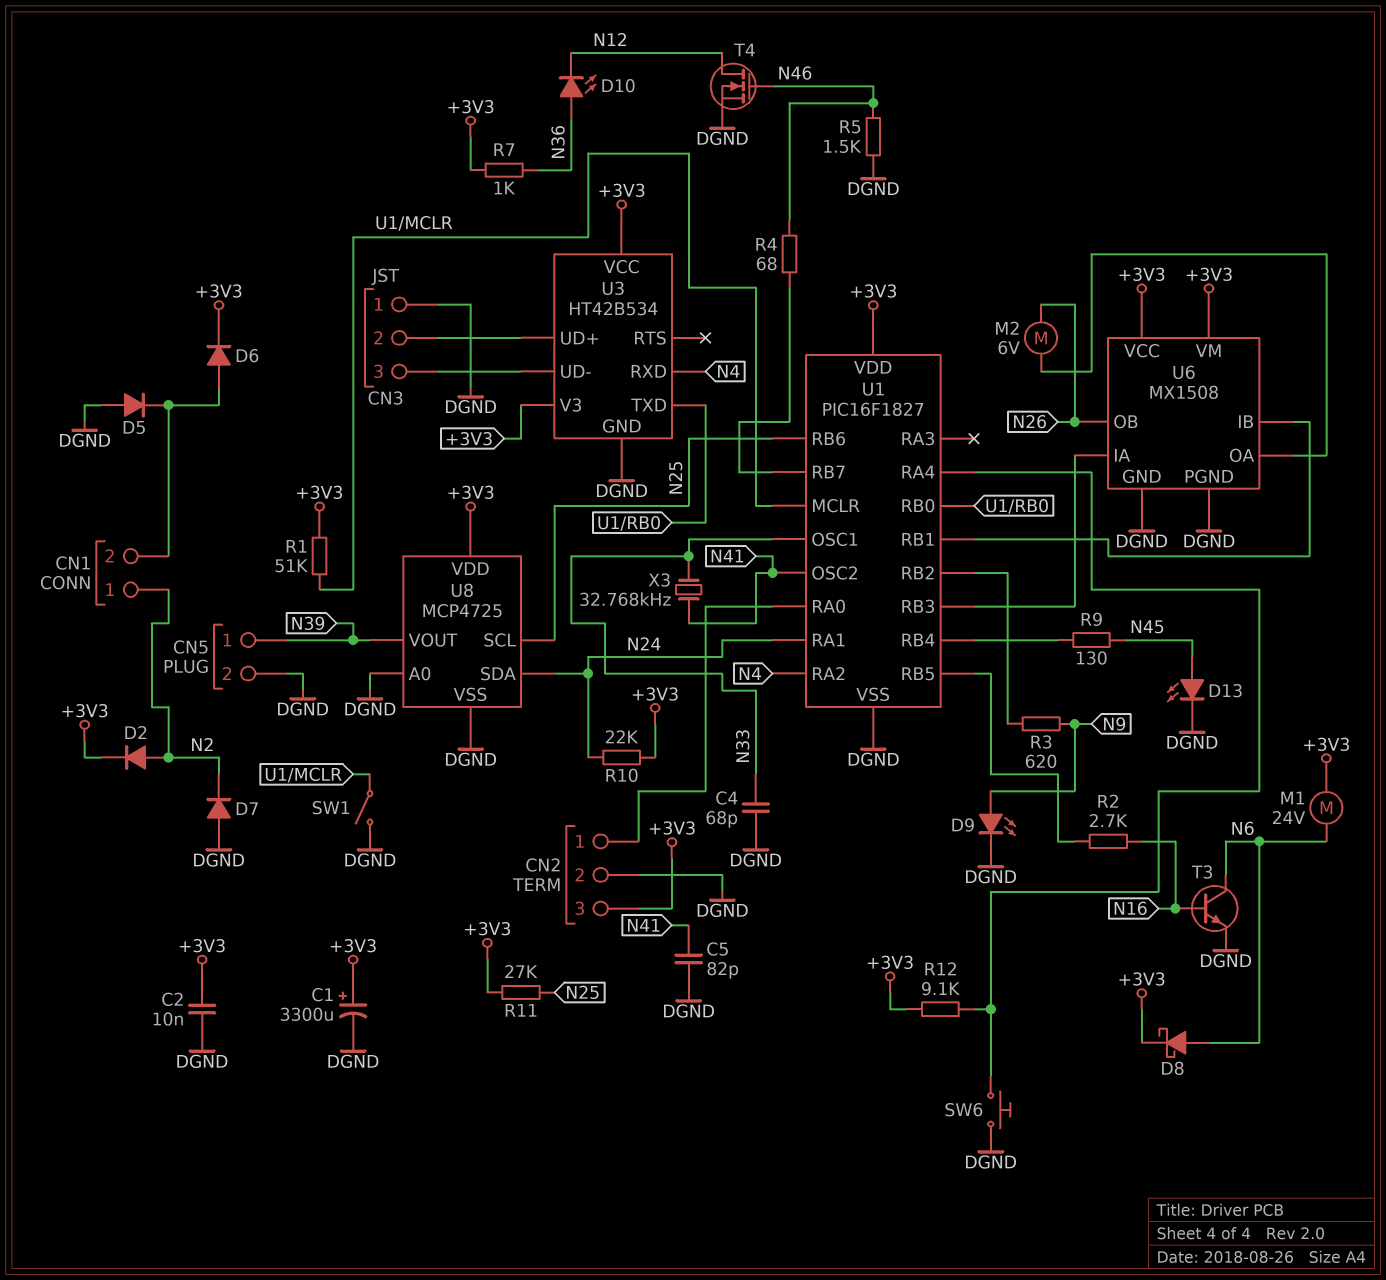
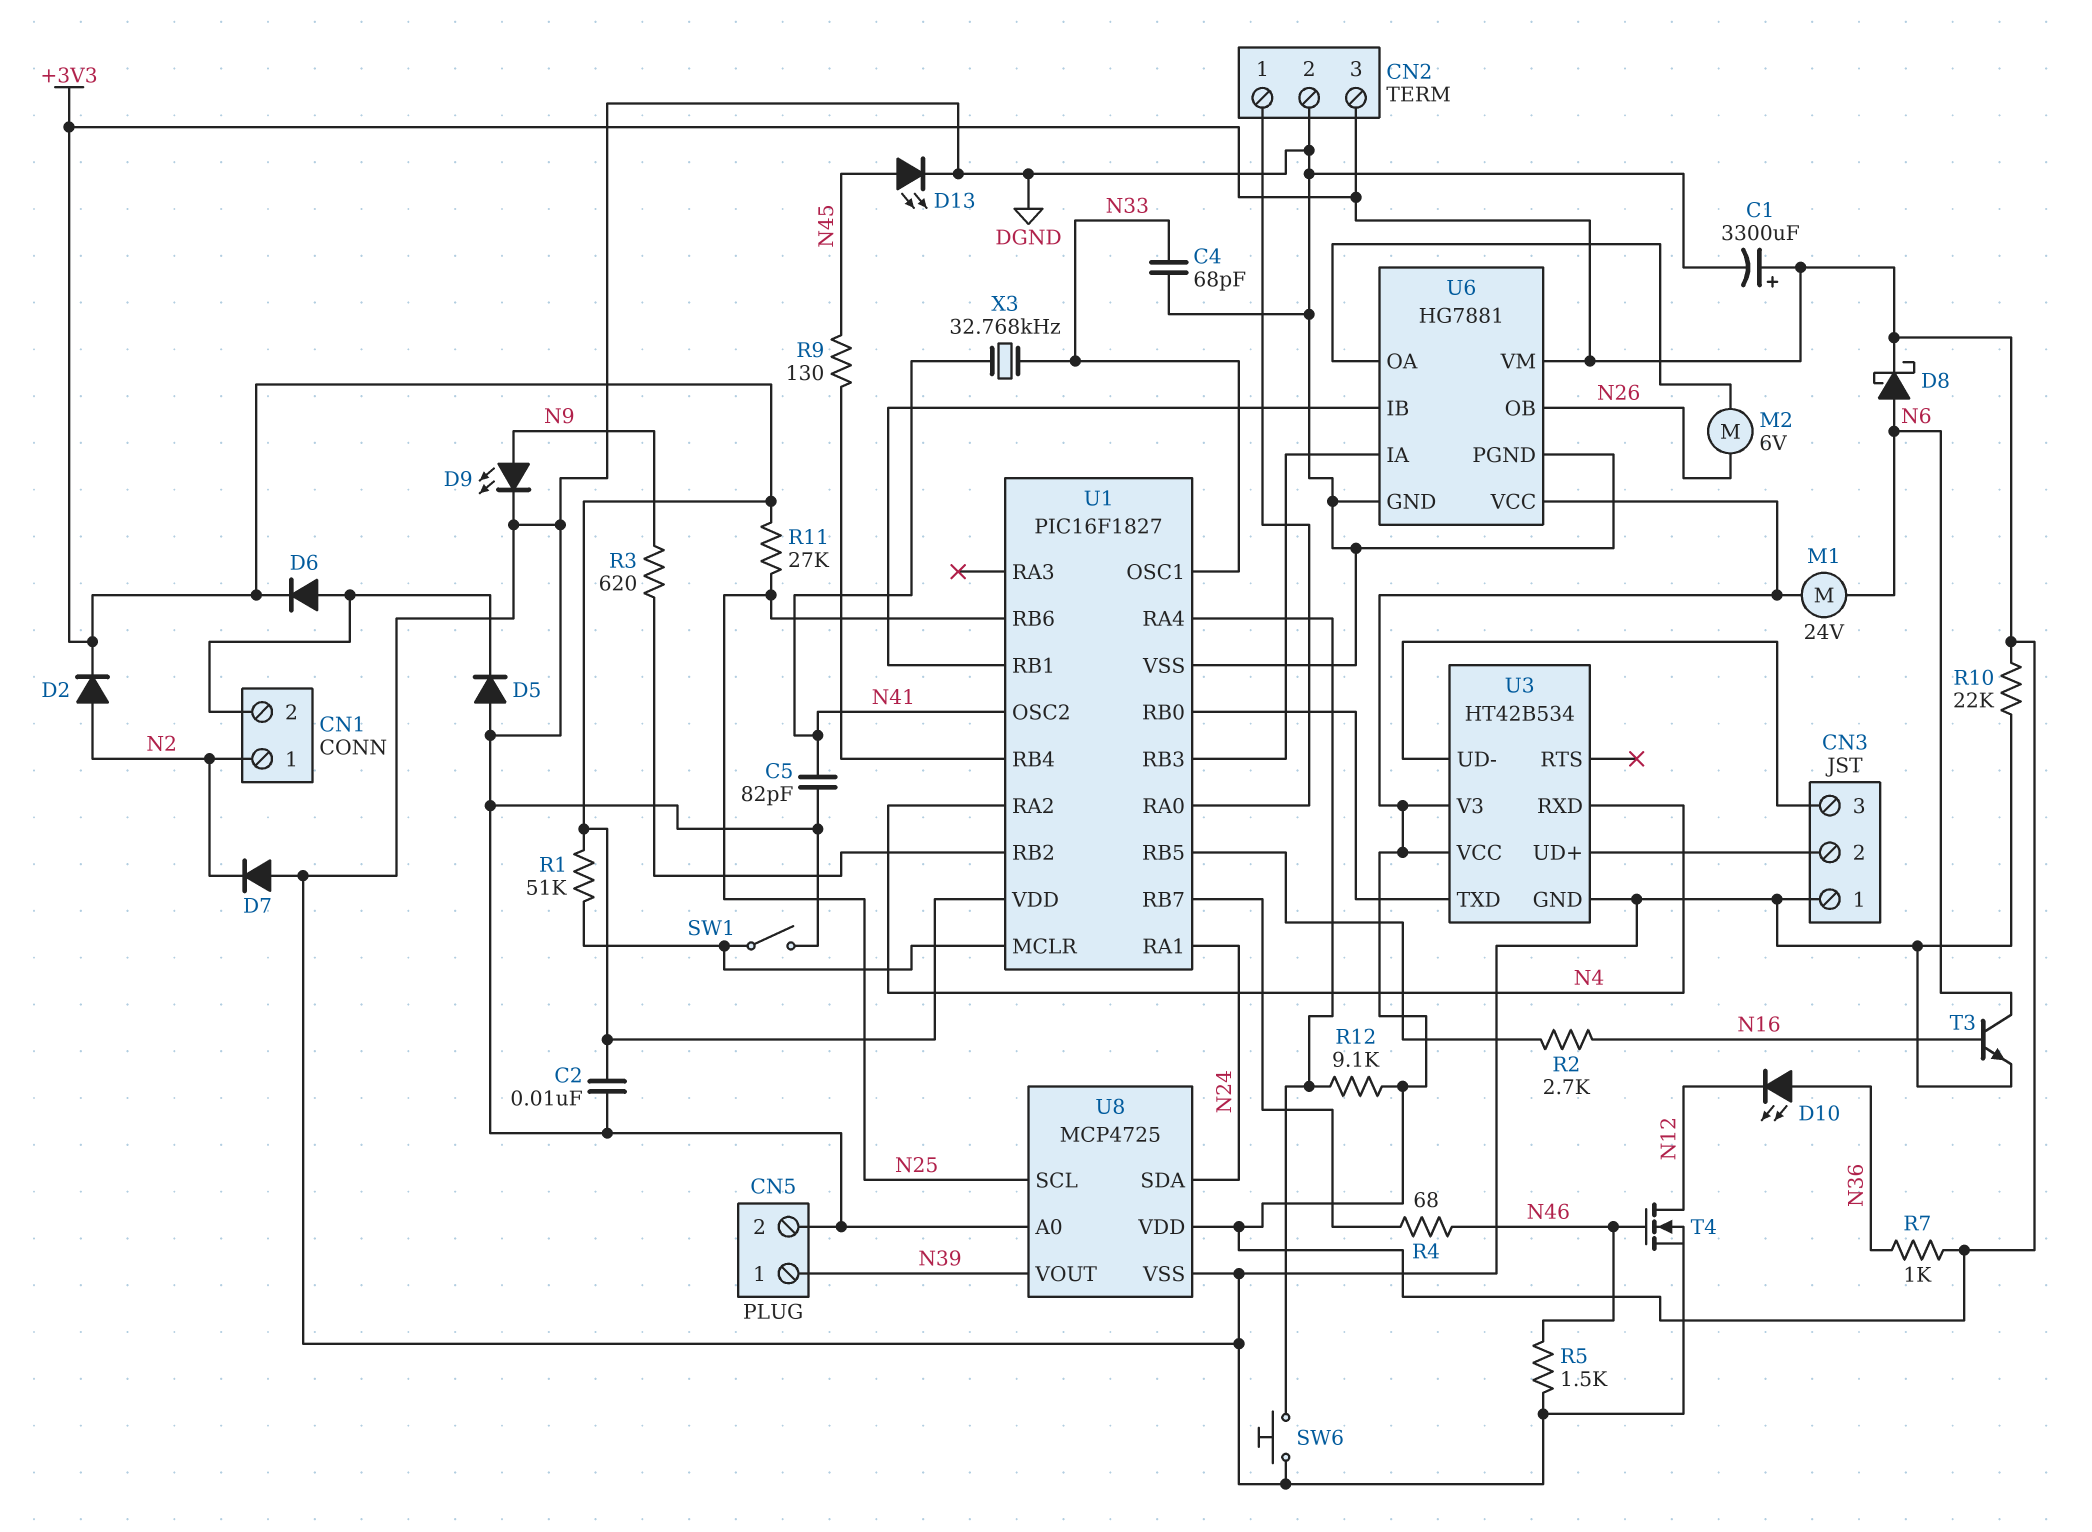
R10: 22k (+3V3, N24) -> 22k (+3V3, DGND)
U6: MX1508 -> HG7881

